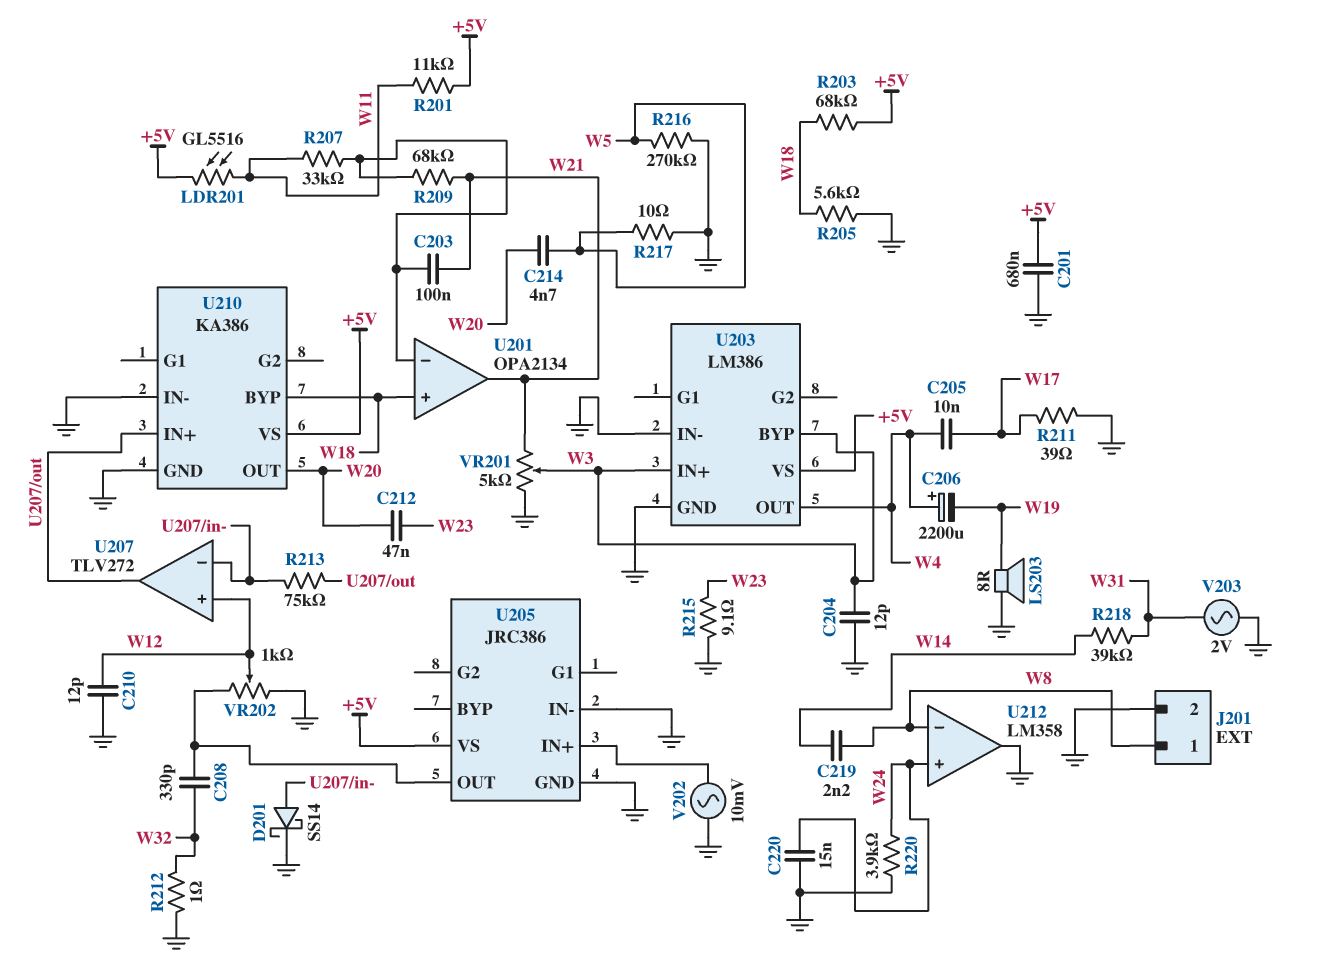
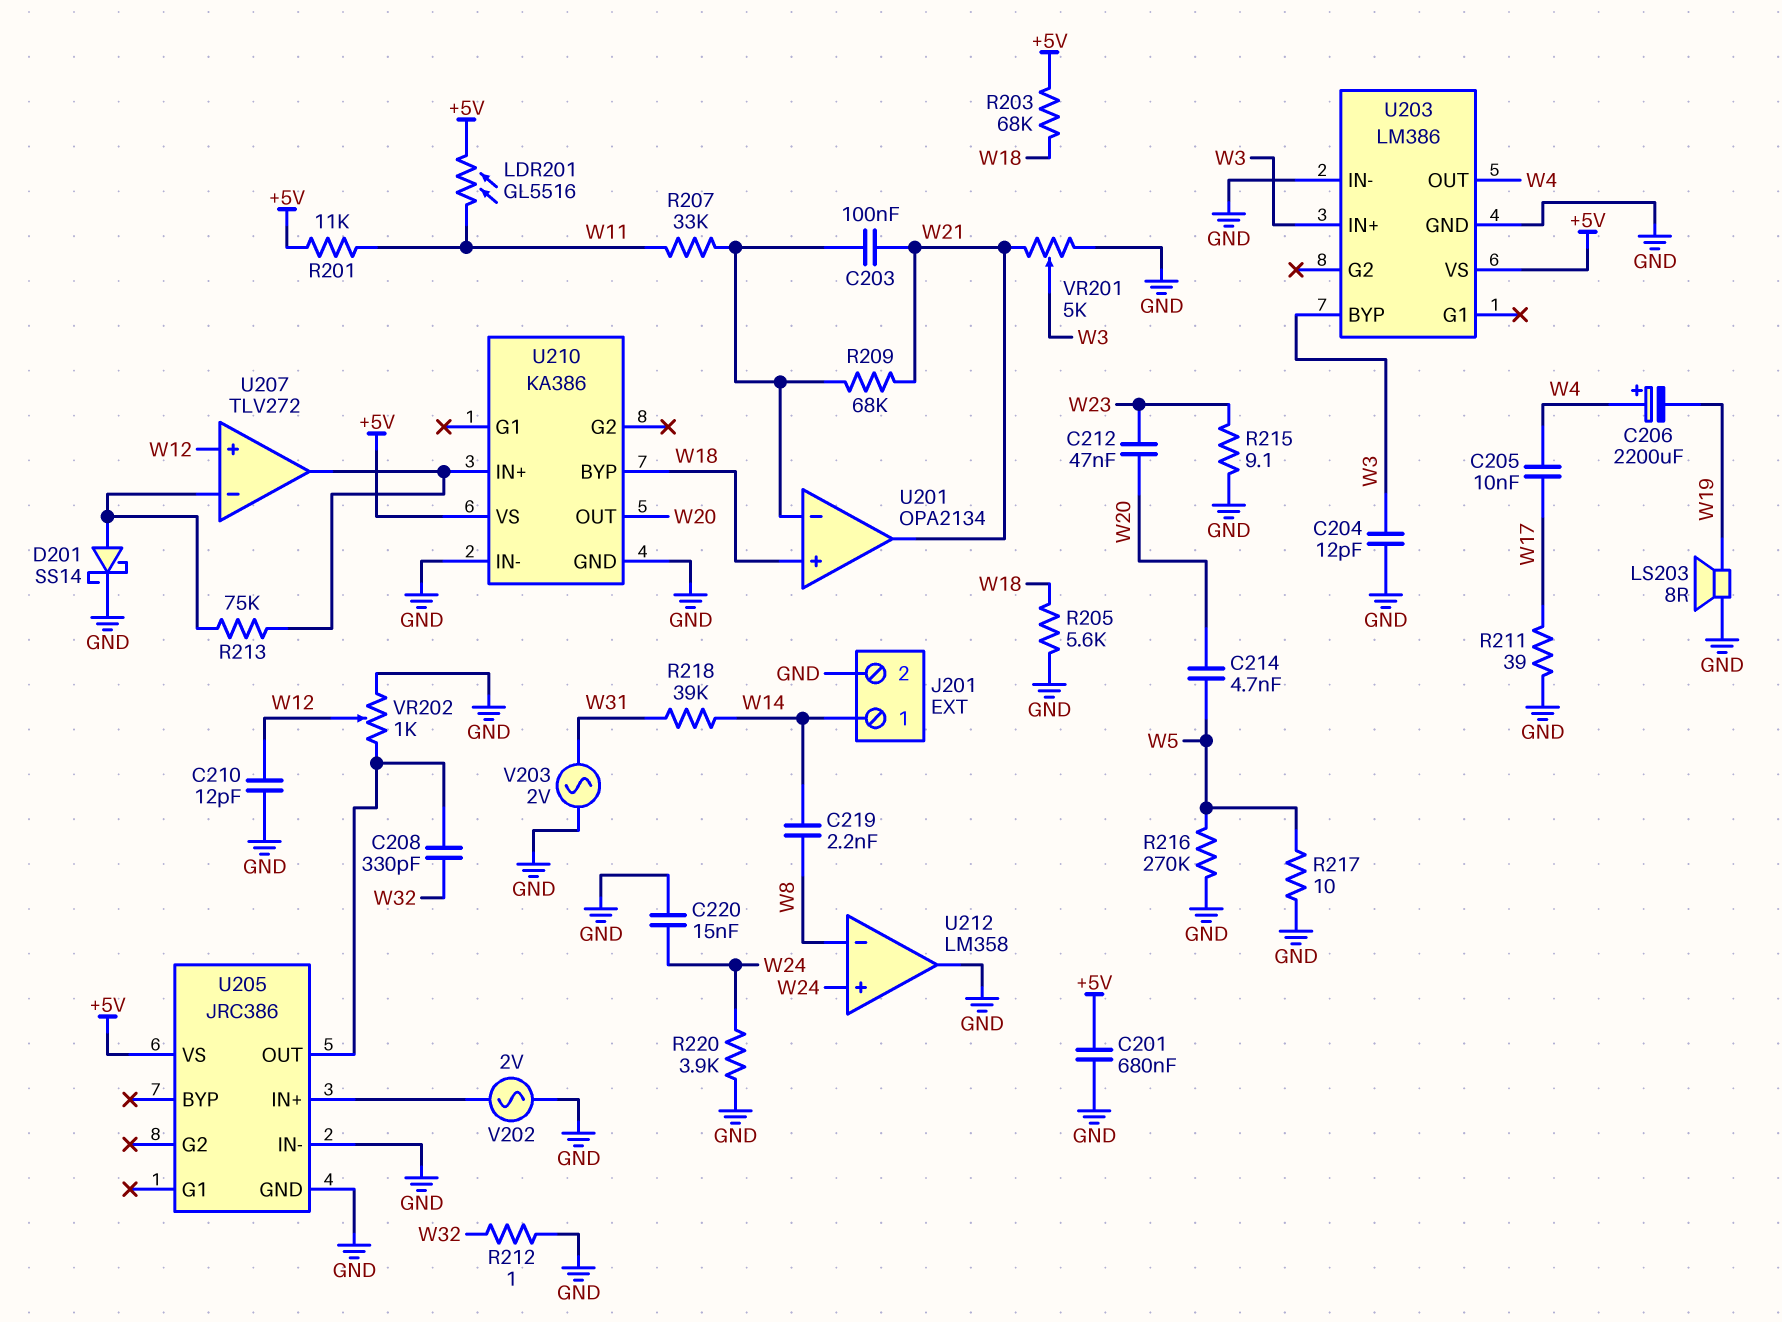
J201 pin 1: W8 -> W14
V202: AC 10mV (GND, U205/IN+) -> AC 2V (GND, U205/IN+)

